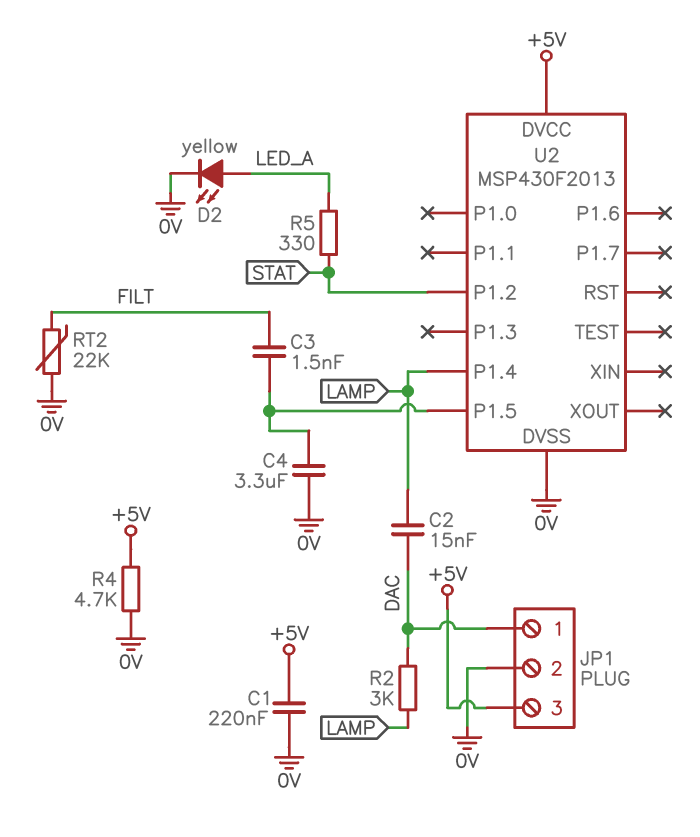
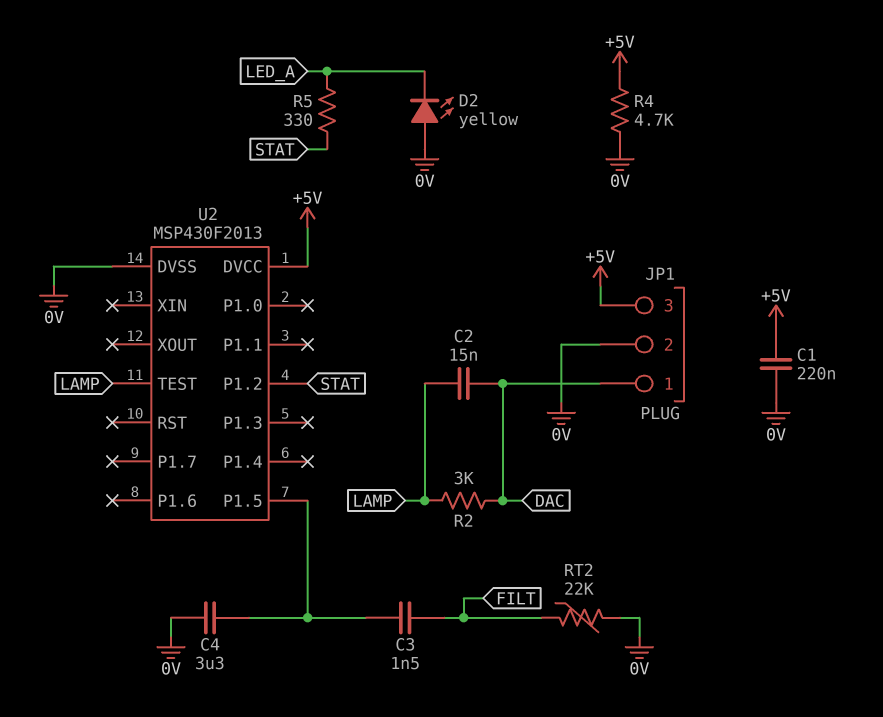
D2: LED yellow (A LED_A, K 0V) -> LED yellow (A 0V, K LED_A)
U2 pin P1.4: LAMP -> none
U2 pin TEST: none -> LAMP

